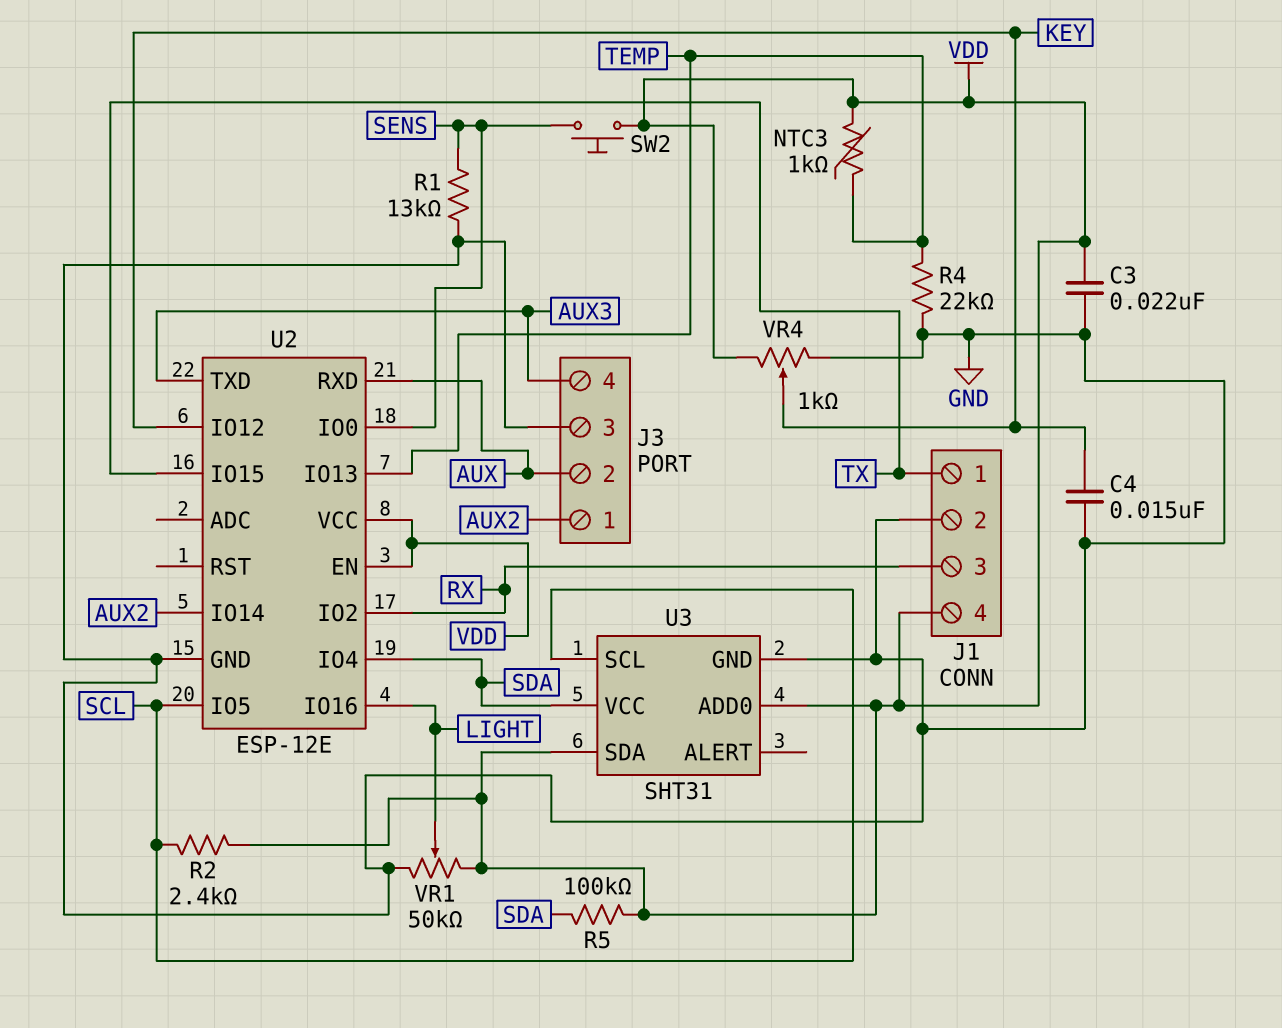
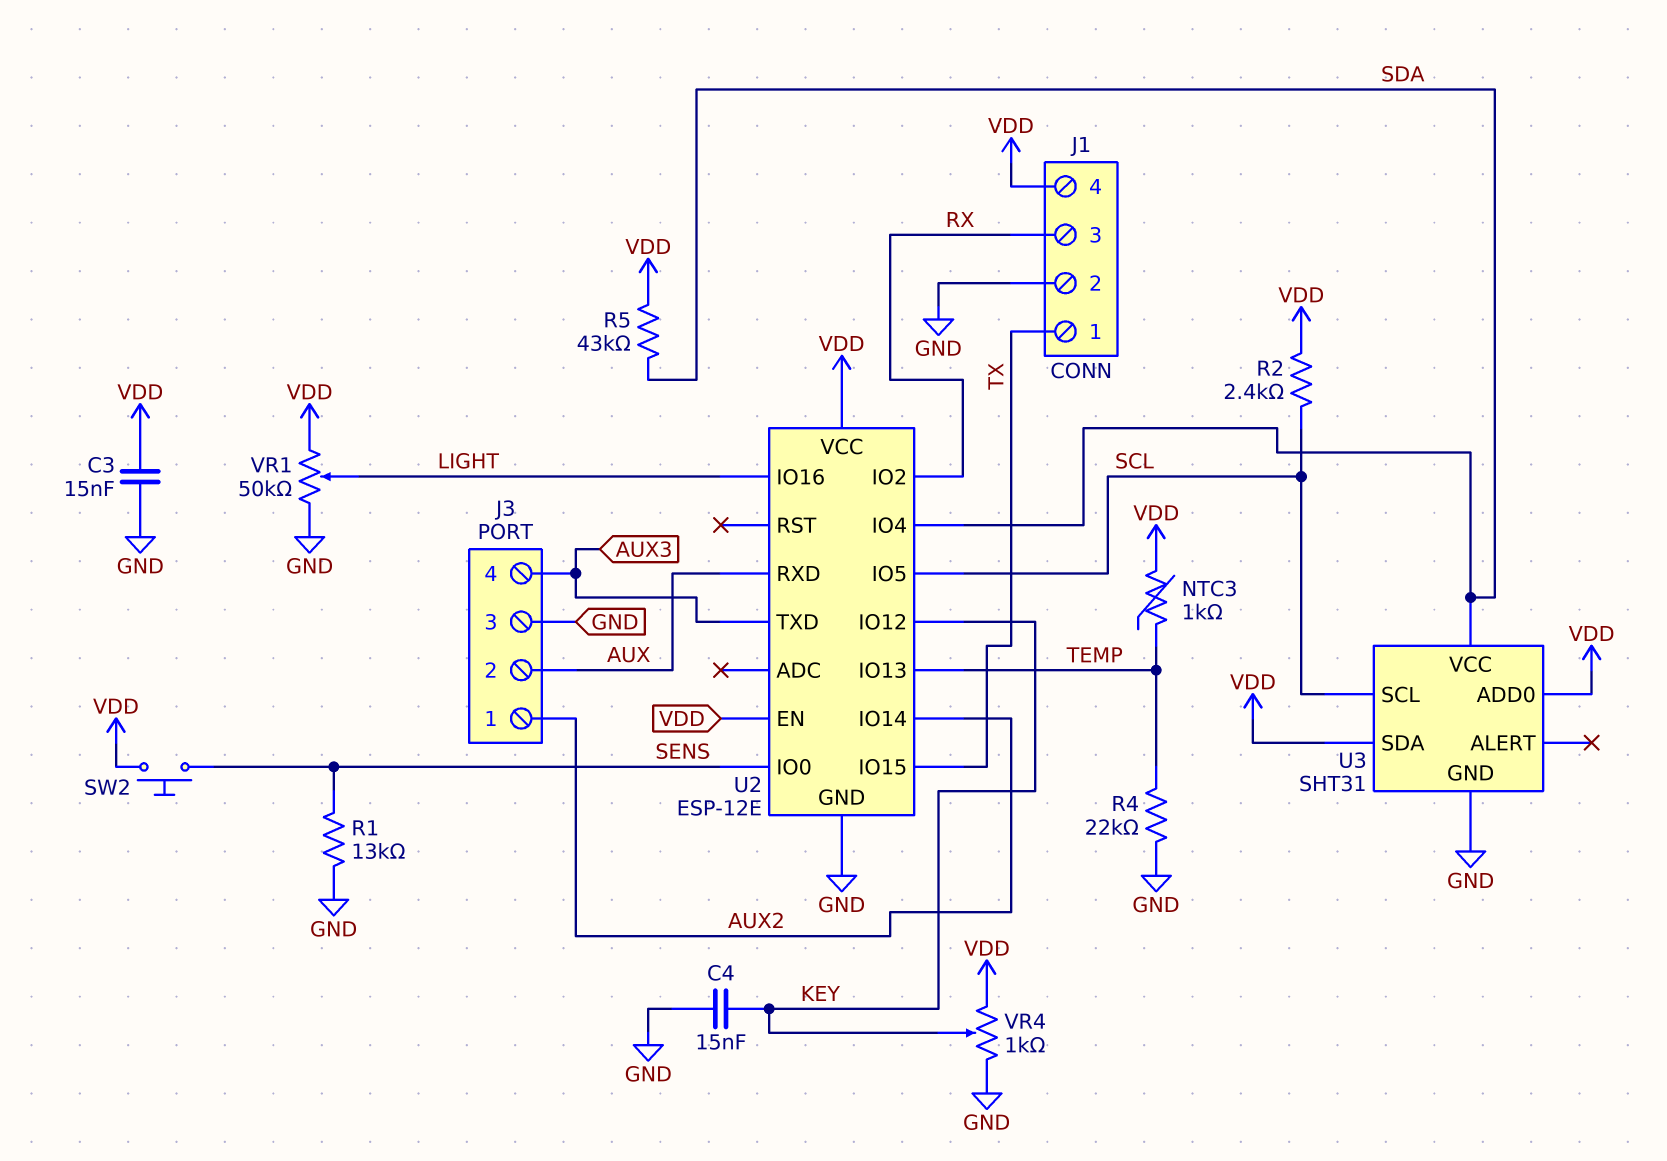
C3: 22nF (GND, VDD) -> 15nF (GND, VDD)
R5: 100k (SDA, VDD) -> 43k (SDA, VDD)

